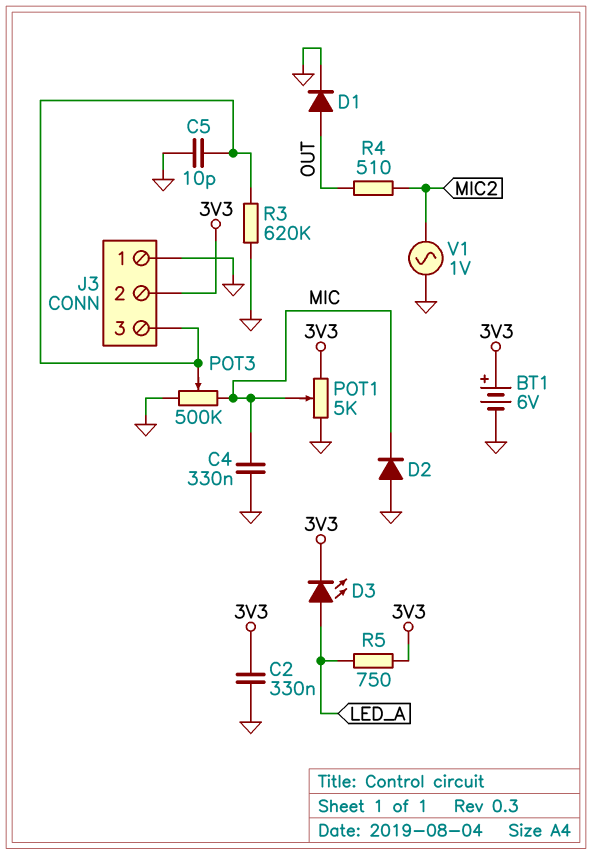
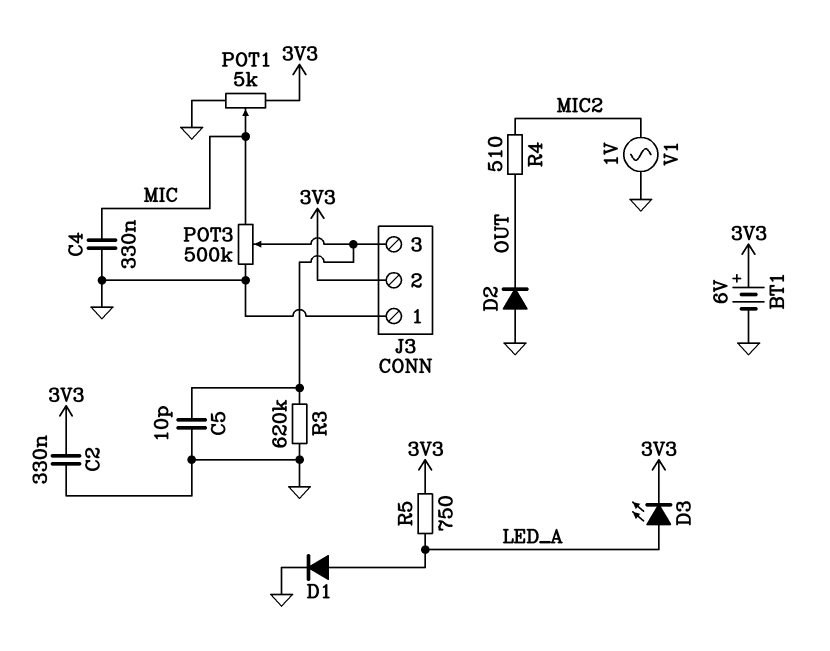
D1: diode (A OUT, K GND) -> diode (A LED_A, K GND)
D2: diode (A GND, K MIC) -> diode (A GND, K OUT)

